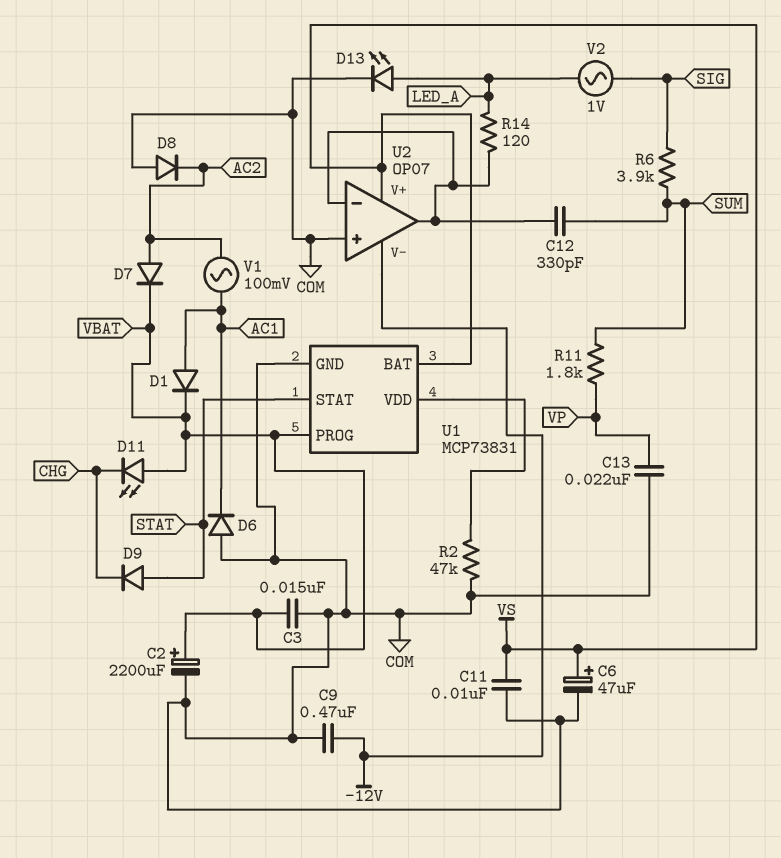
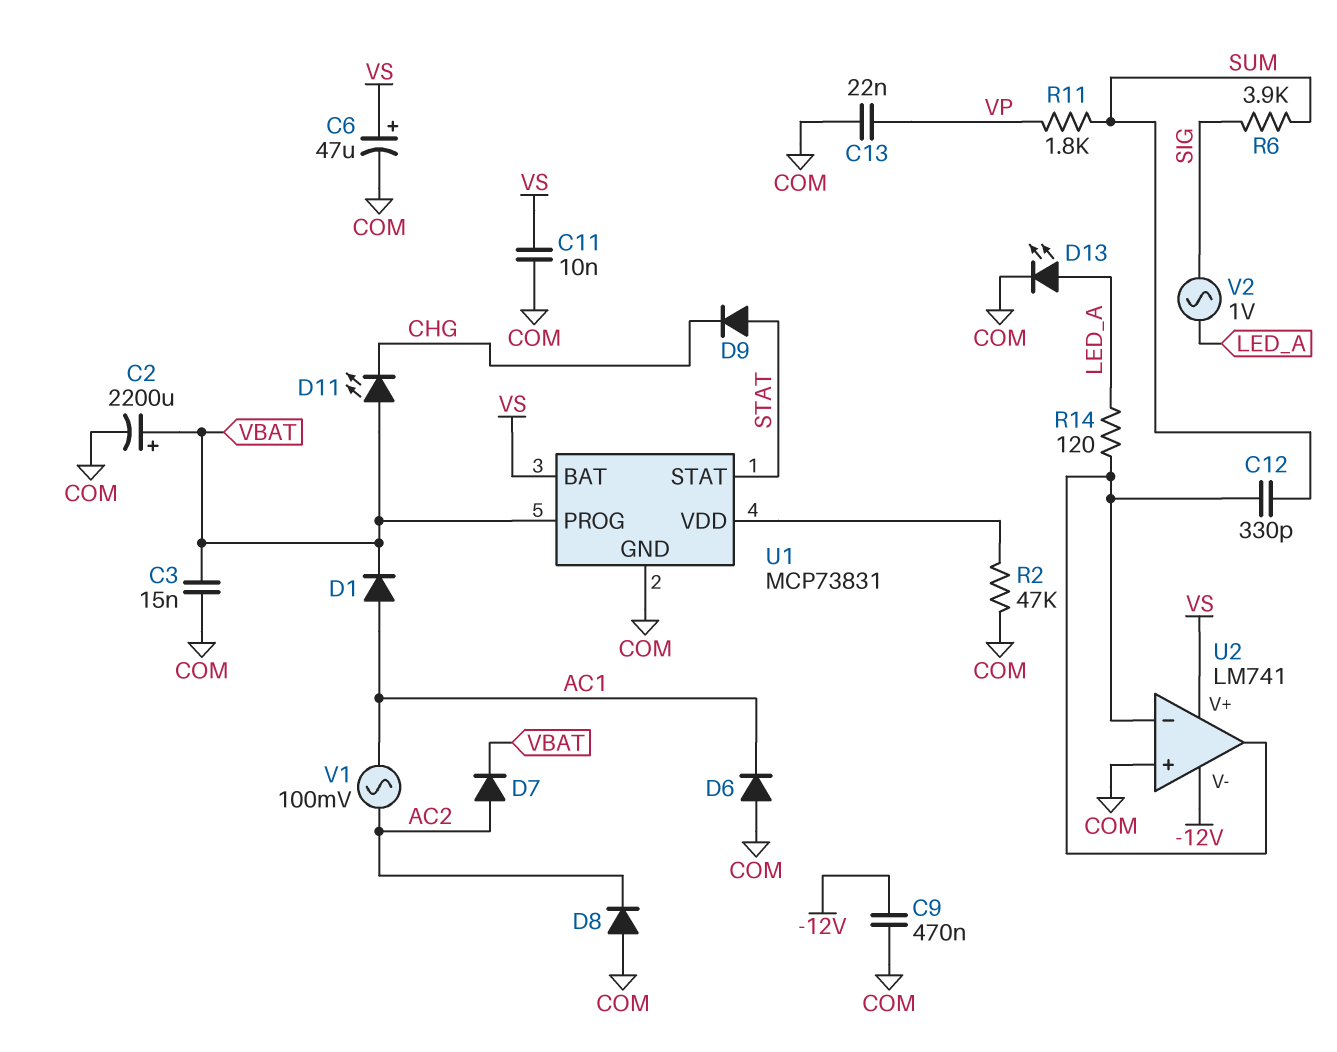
U2: OP07 -> LM741

